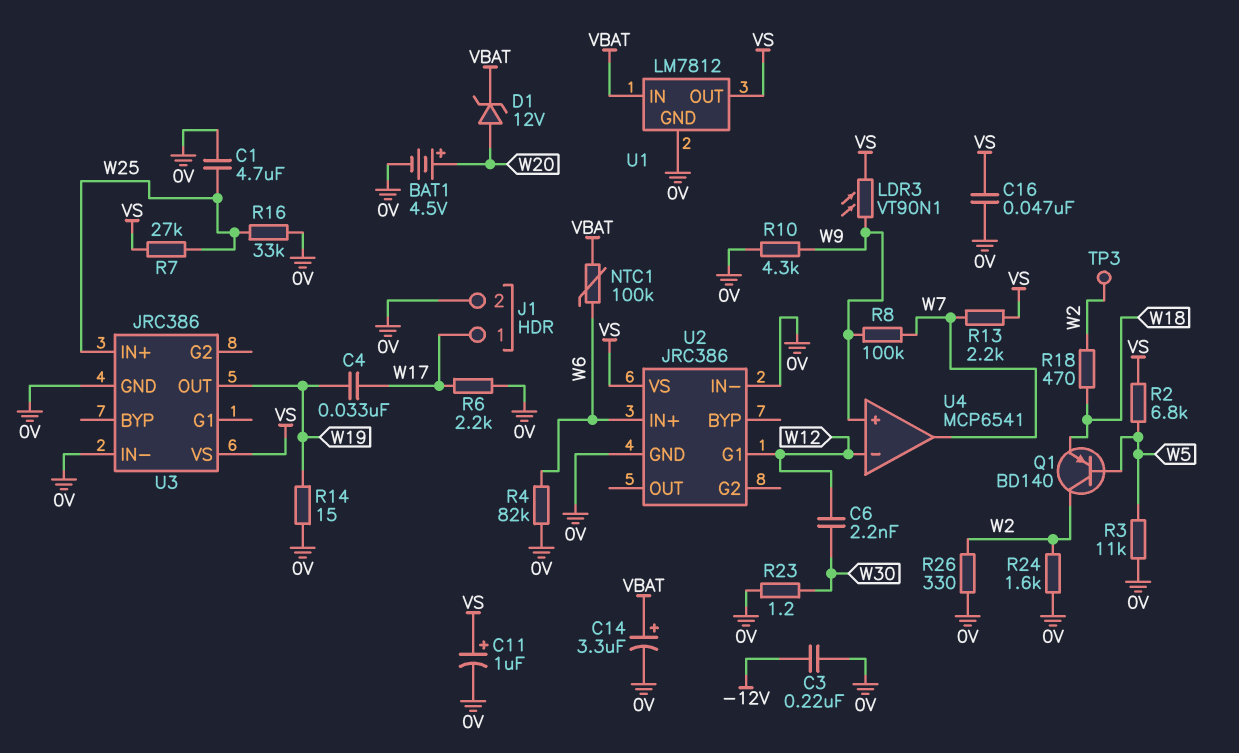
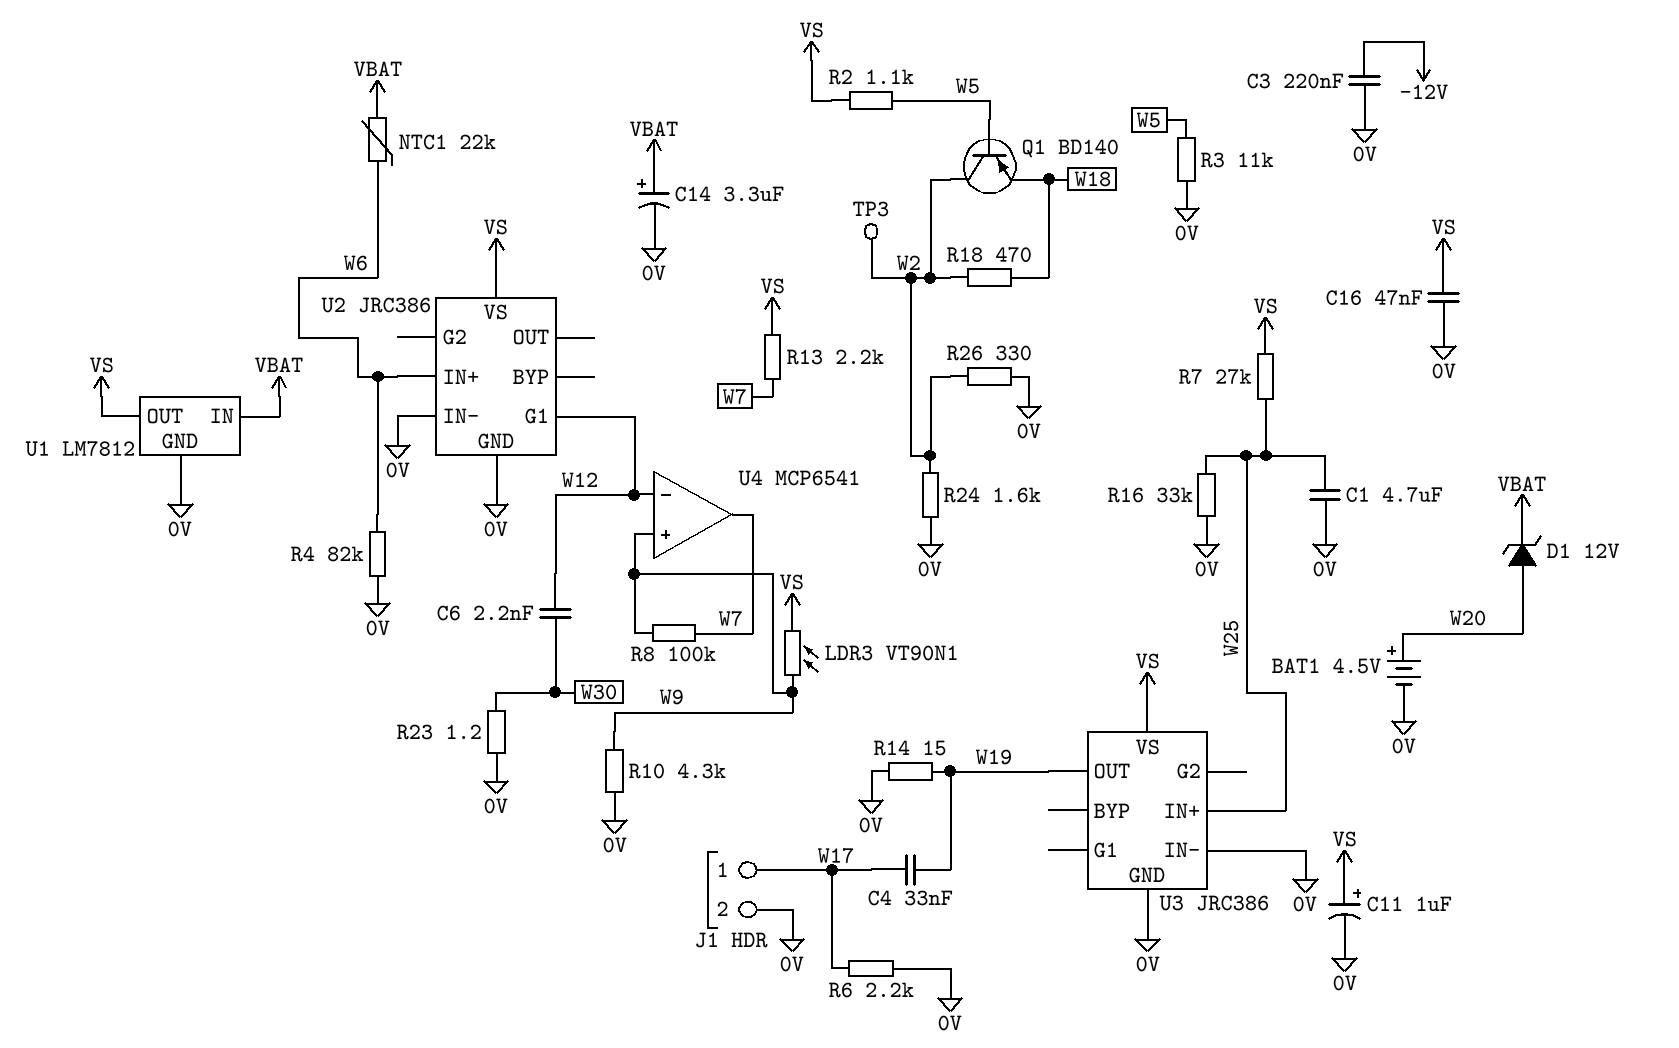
NTC1: 100k (VBAT, W6) -> 22k (VBAT, W6)
R2: 6.8k (VS, W5) -> 1.1k (VS, W5)

